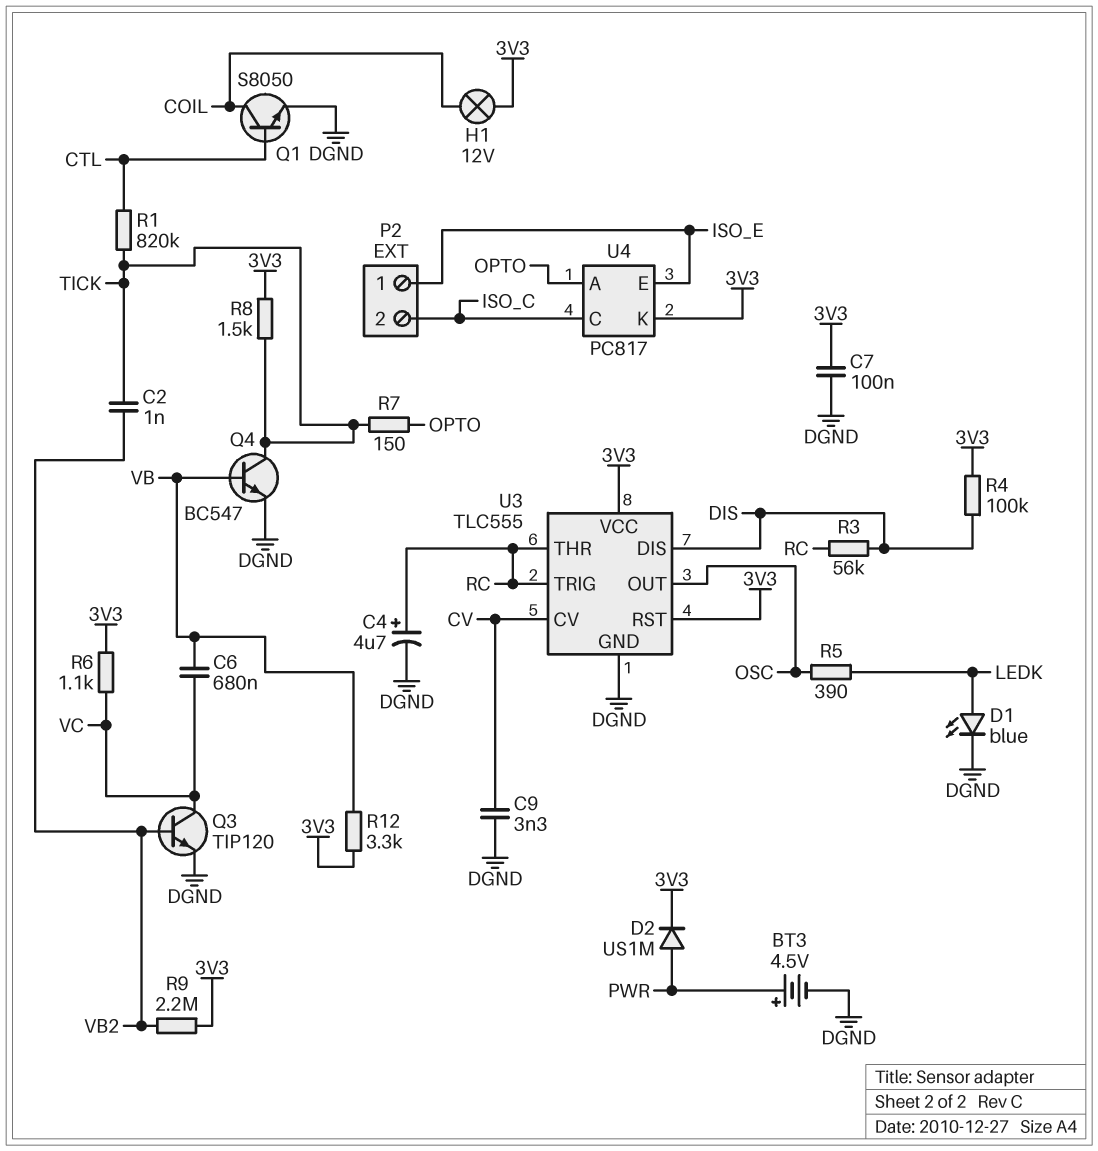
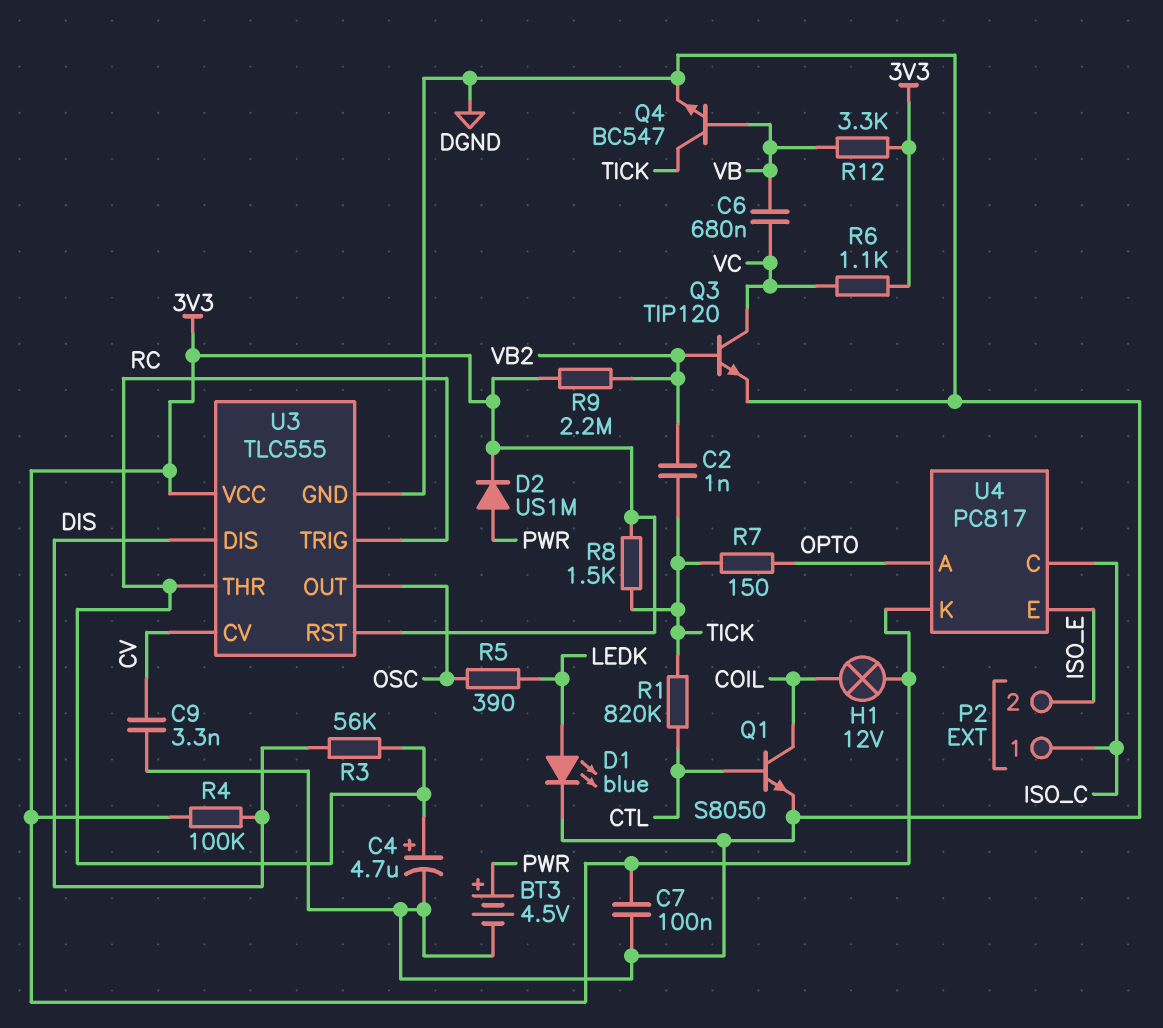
P2 pin 1: ISO_E -> ISO_C
P2 pin 2: ISO_C -> ISO_E

